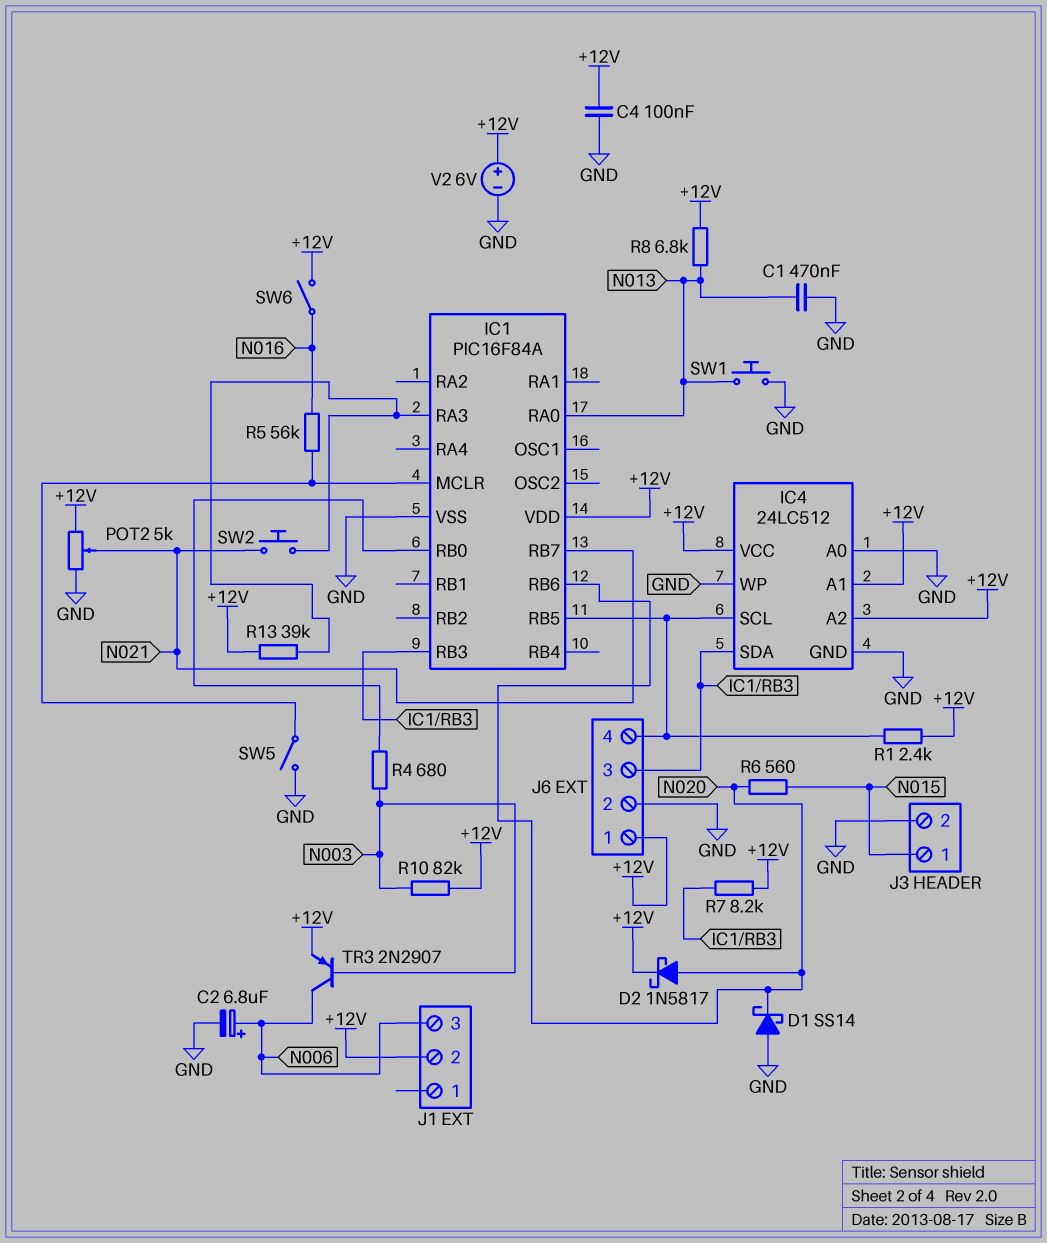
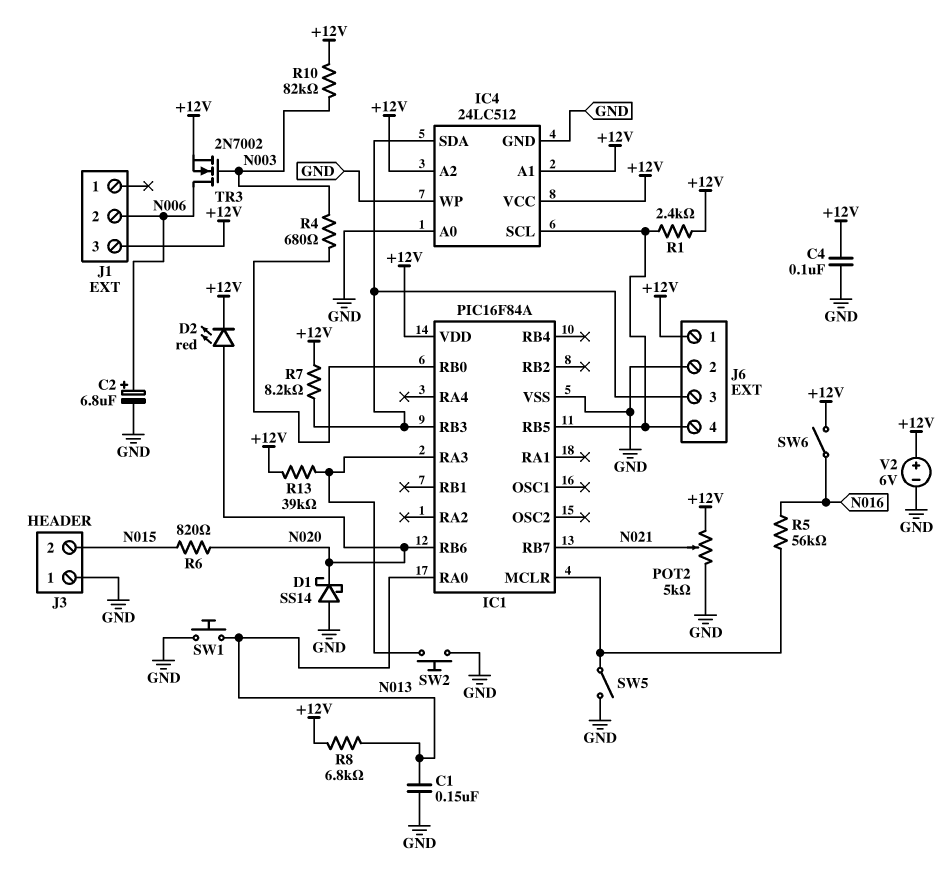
C1: 470nF (GND, N013) -> 150nF (GND, N013)
D2: schottky 1N5817 (A N020, K +12V) -> LED red (A N020, K +12V)
J1 pin 2: +12V -> N006
J1 pin 3: N006 -> +12V
J3 pin 1: N015 -> GND
J3 pin 2: GND -> N015
R6: 560 (N015, N020) -> 820 (N015, N020)
SW2: button (IC1/RA3, N021) -> button (GND, IC1/RA3)
TR3: PNP 2N2907 (B N003, C N006, E +12V) -> NMOS 2N7002 (G N003, D N006, S +12V)

